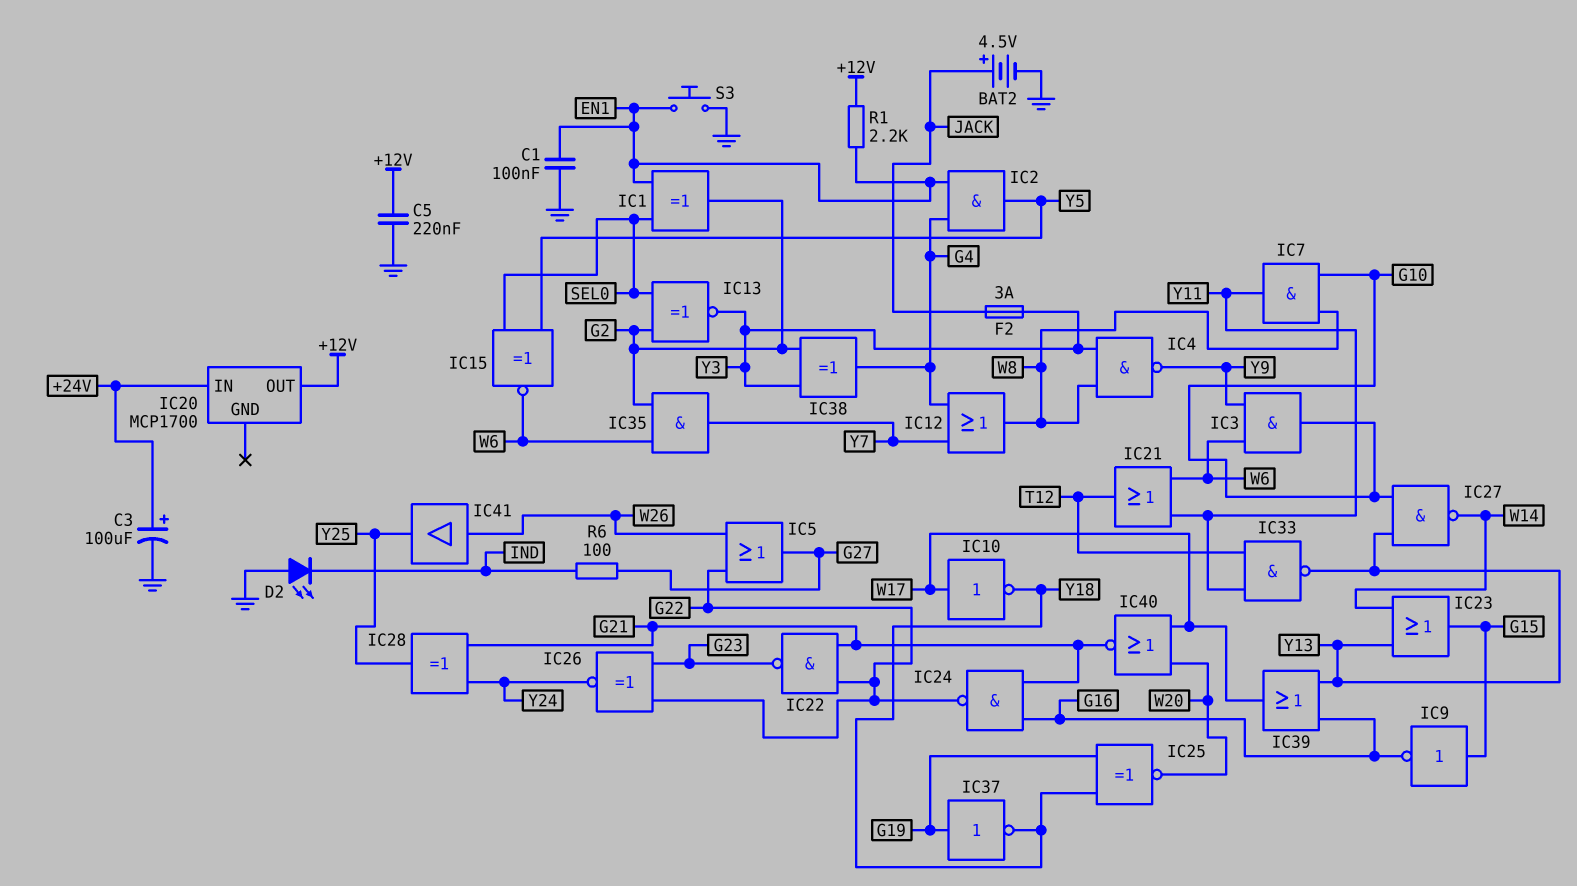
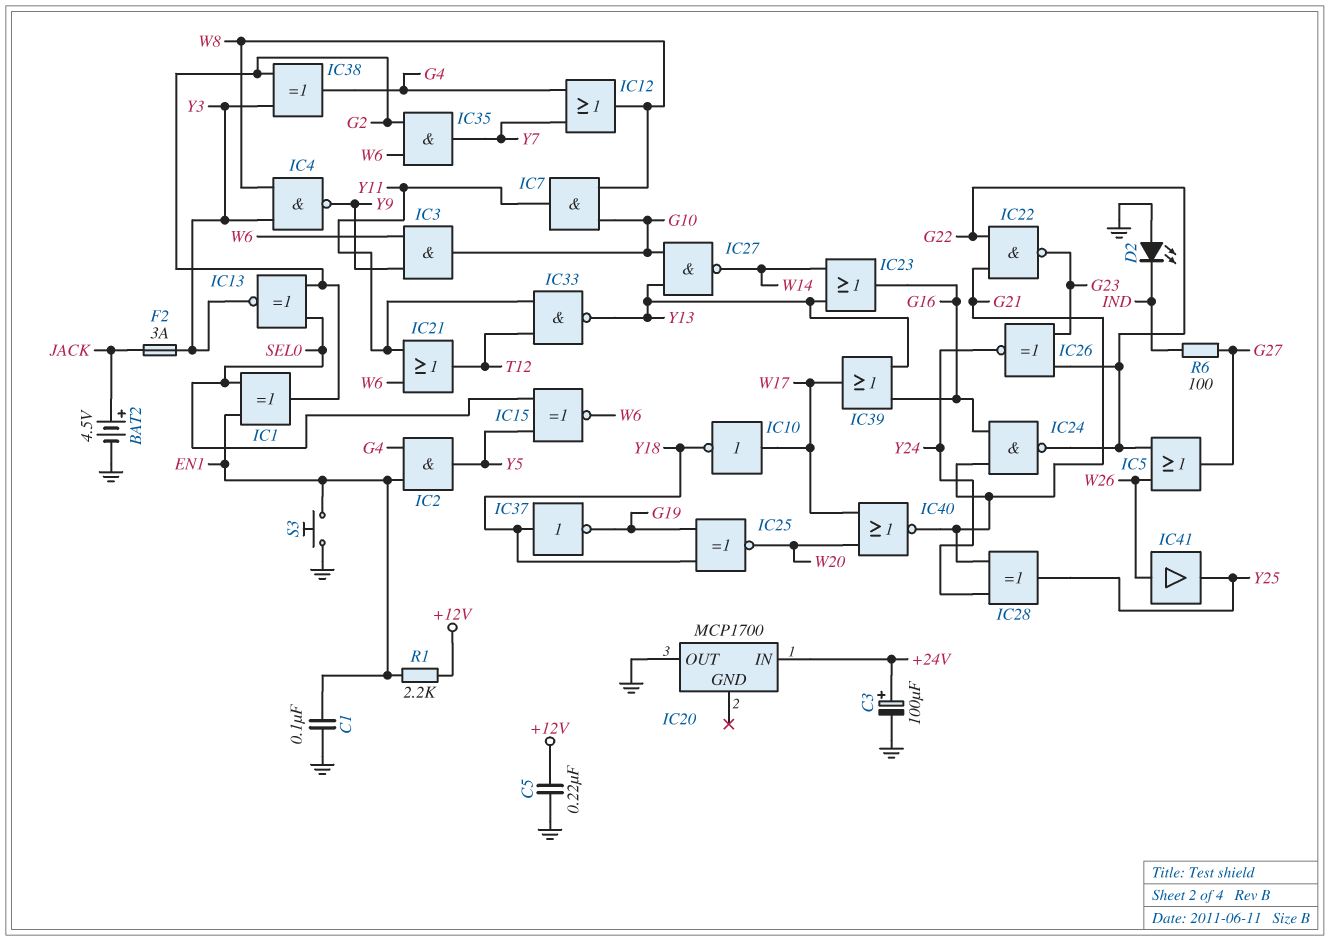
IC9: NOT (in G15, out G16) -> none
IC20 pin OUT: +12V -> GND
IC23: OR (in W14, in Y13, out G15) -> OR (in W14, in Y13, out G16)
IC37: NOT (in G19, out Y18) -> NOT (in Y18, out G19)

